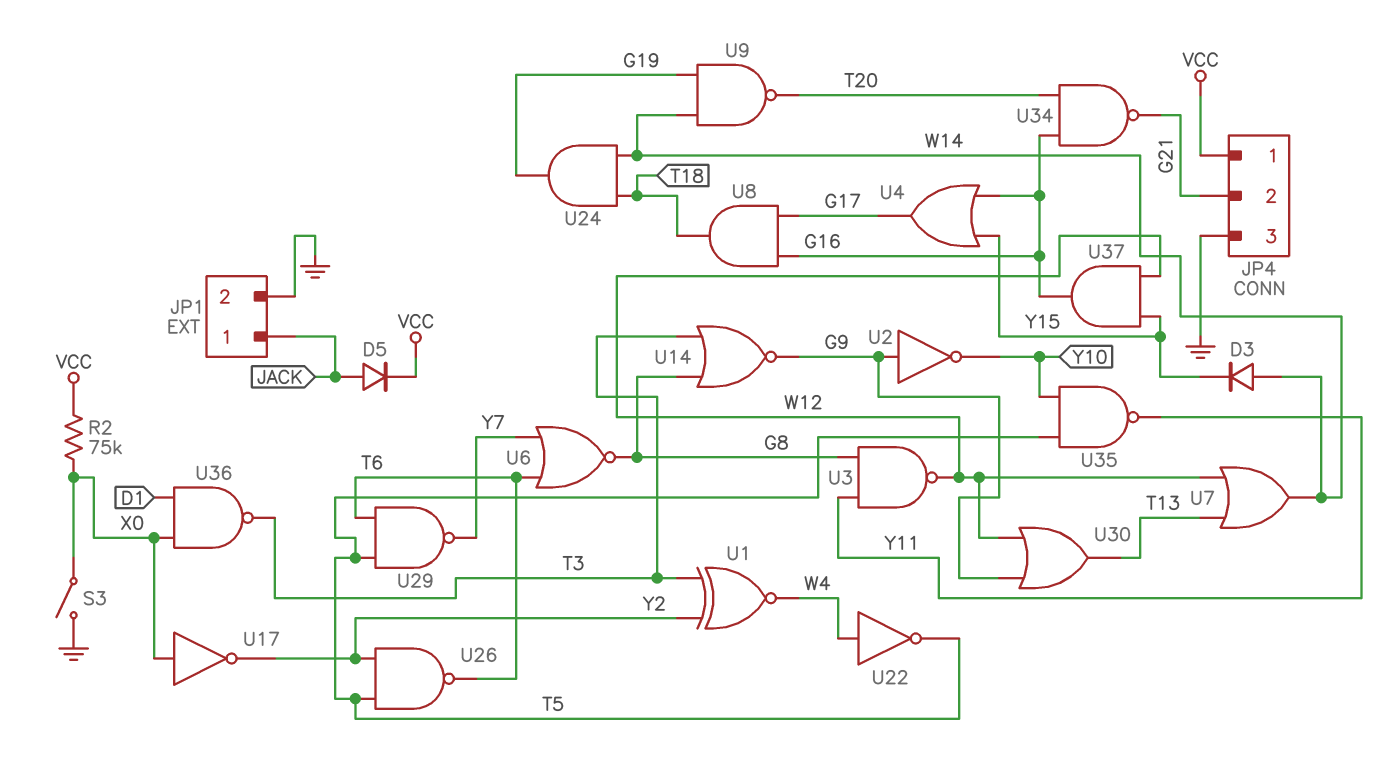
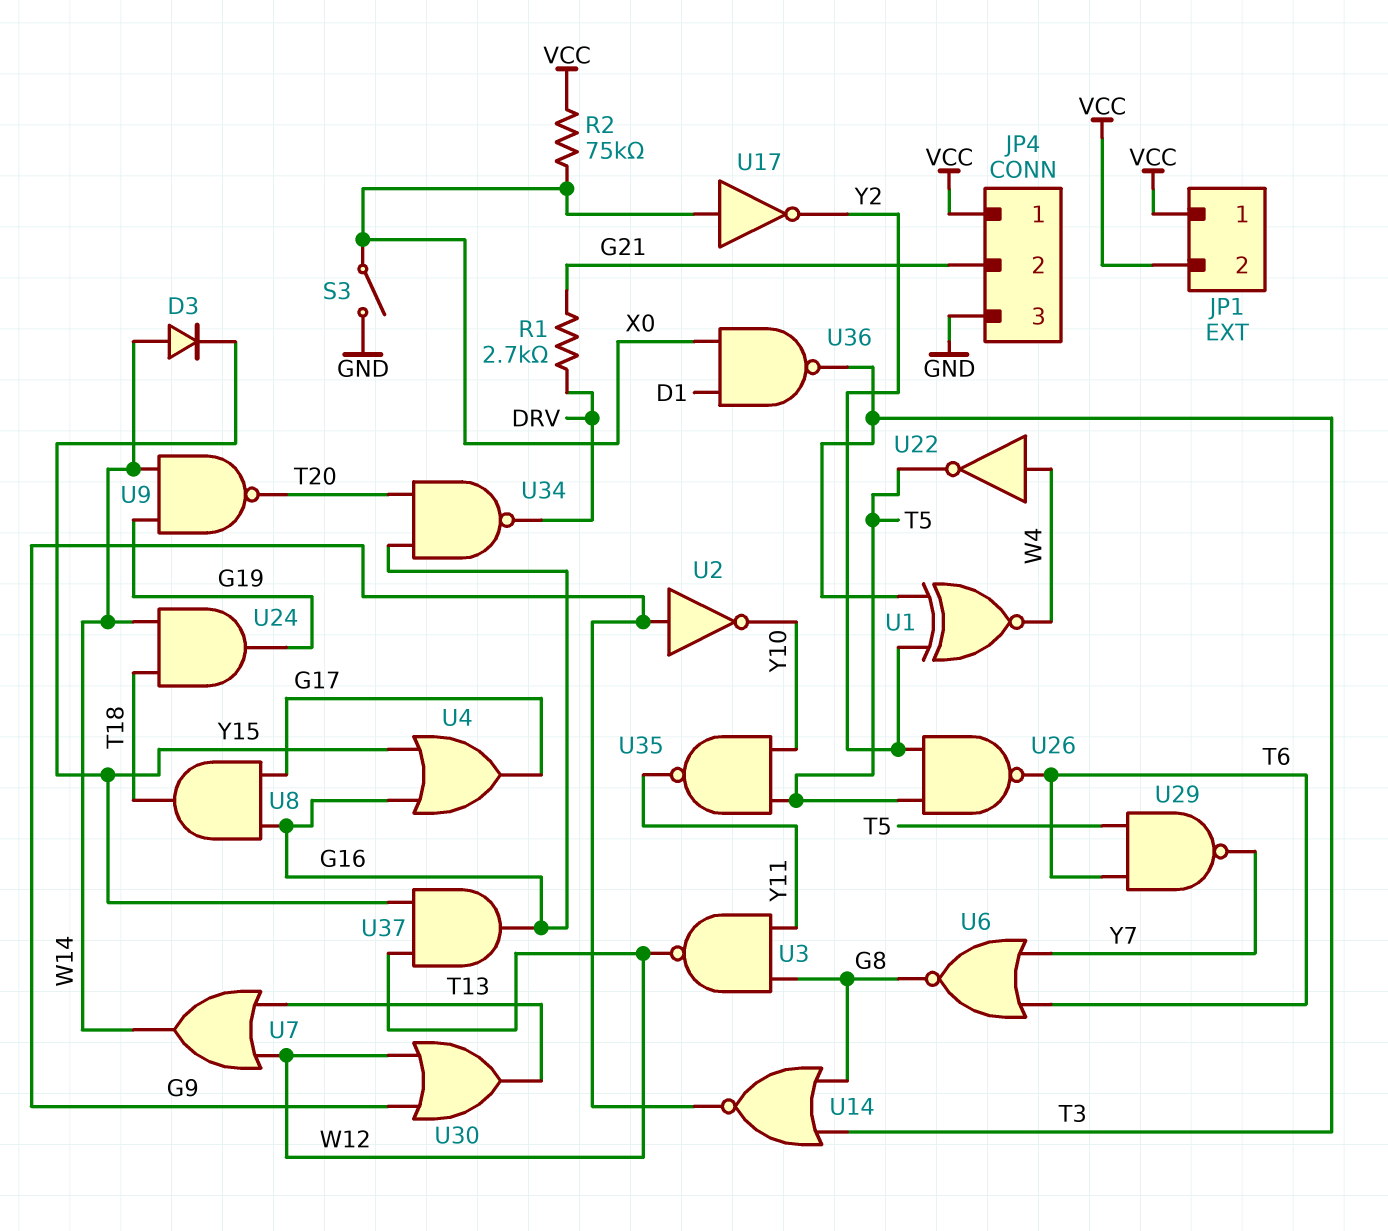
D5: diode (A JACK, K VCC) -> none
JP1 pin 1: JACK -> VCC
JP1 pin 2: GND -> VCC
R1: none -> 2.7k (DRV, G21)
U34: NAND (in G16, in T20, out G21) -> NAND (in G16, in T20, out DRV)

